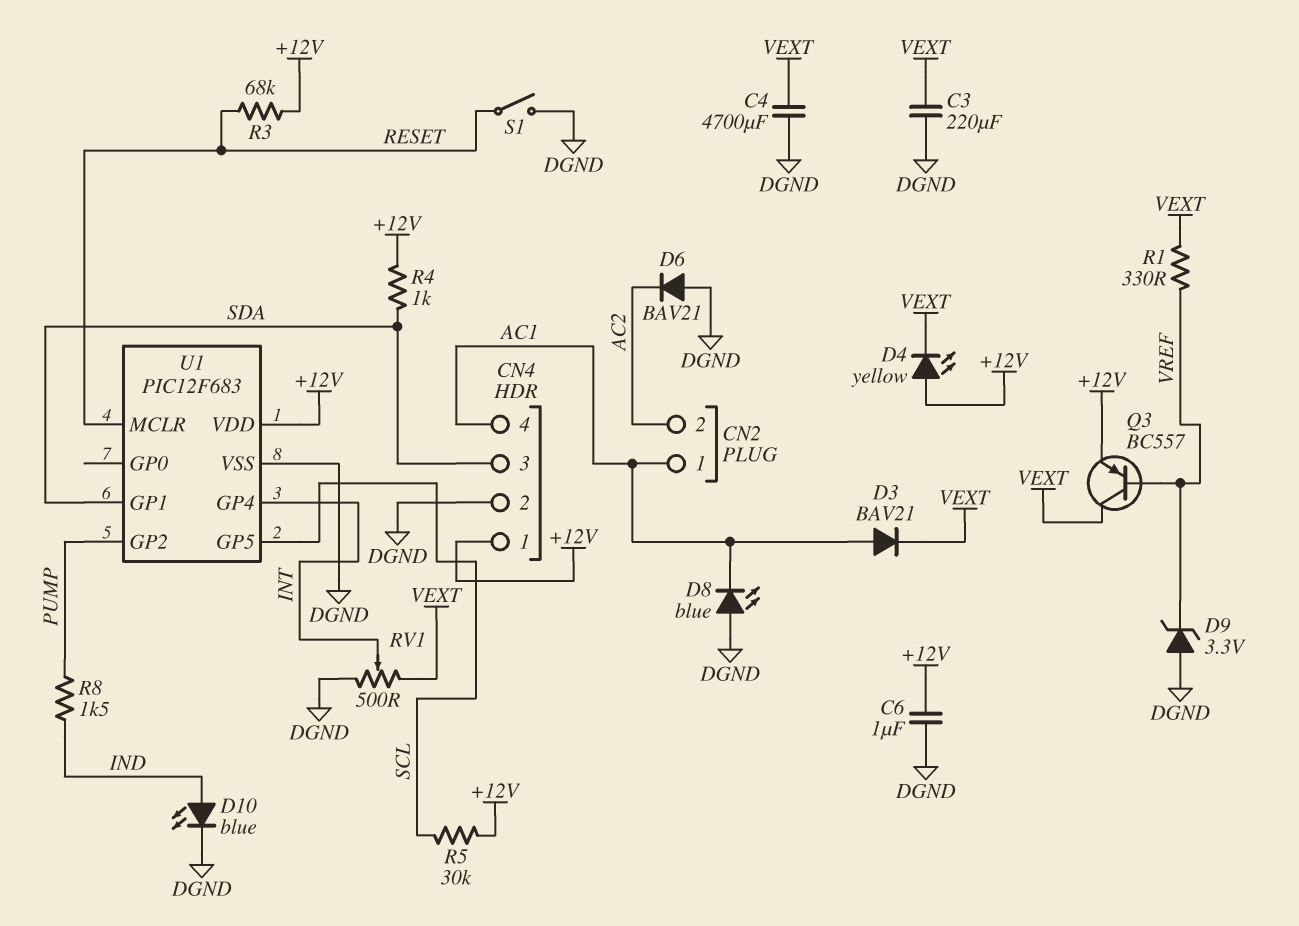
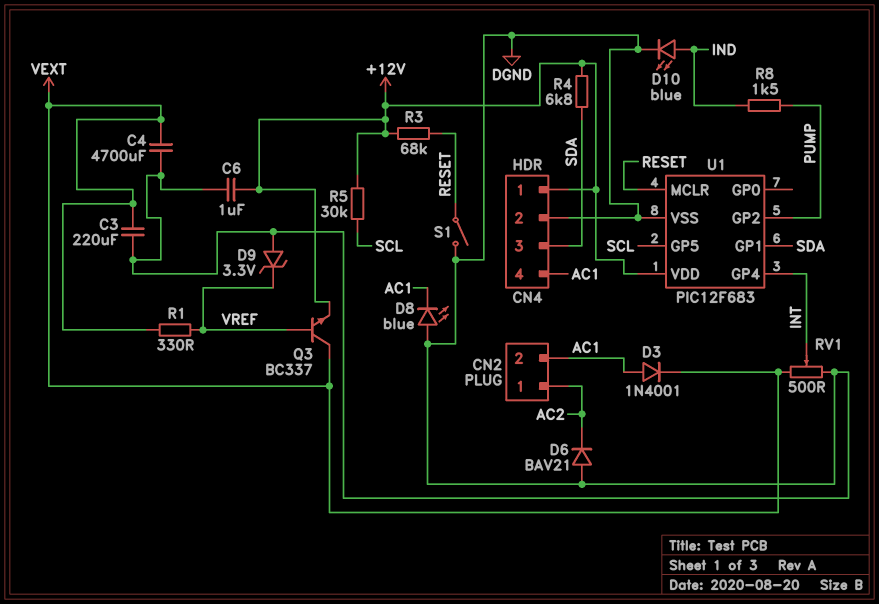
CN2 pin 1: AC1 -> AC2
CN2 pin 2: AC2 -> AC1
D3: diode BAV21 (A AC1, K VEXT) -> diode 1N4001 (A AC1, K VEXT)
D4: LED yellow (A +12V, K VEXT) -> none
Q3: PNP BC557 (B VREF, C VEXT, E +12V) -> NPN BC337 (B VREF, C VEXT, E +12V)
R4: 1k (+12V, SDA) -> 6.8k (+12V, SDA)

